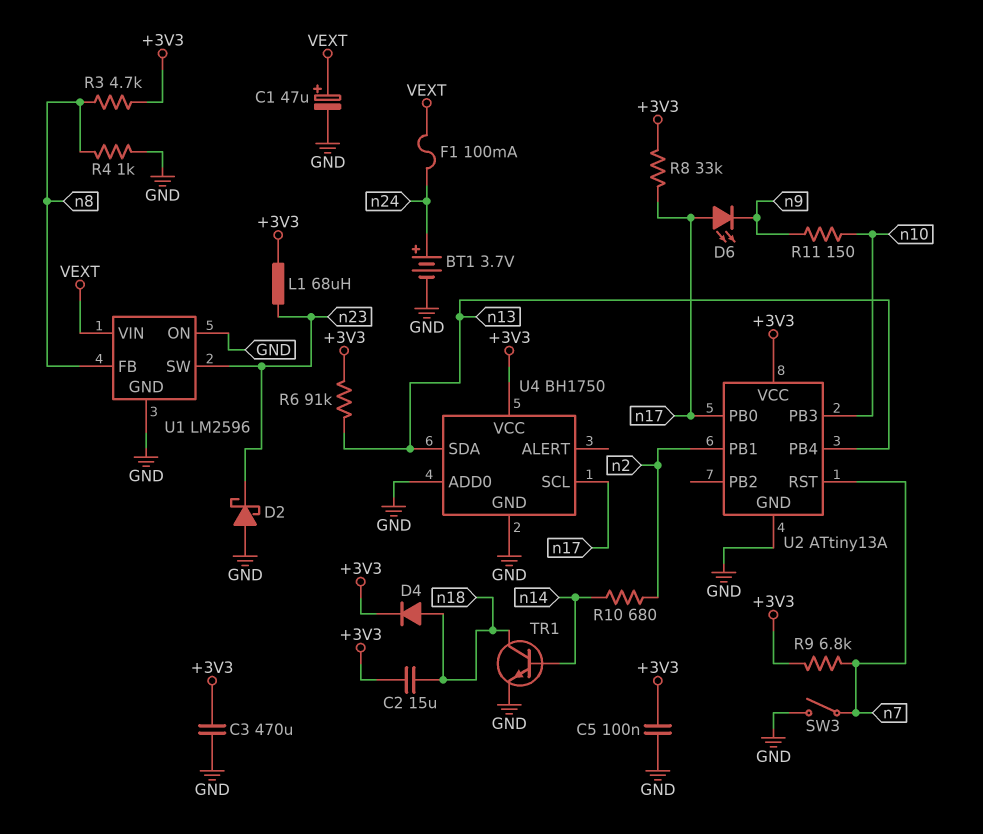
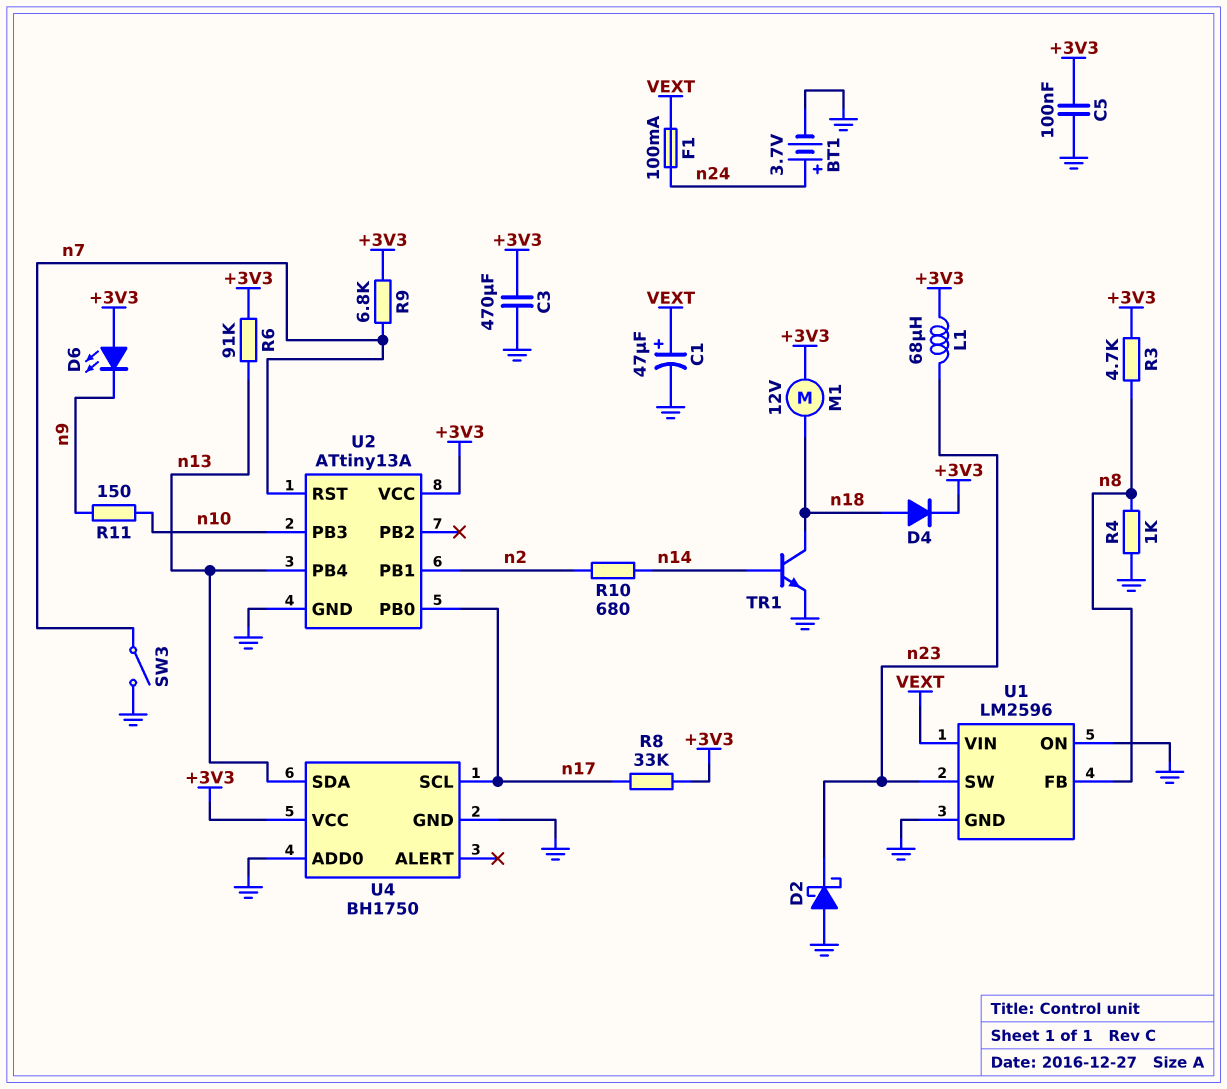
C2: 15uF (+3V3, n18) -> none
D6: LED (A n17, K n9) -> LED (A +3V3, K n9)
M1: none -> motor 12V (+3V3, n18)

